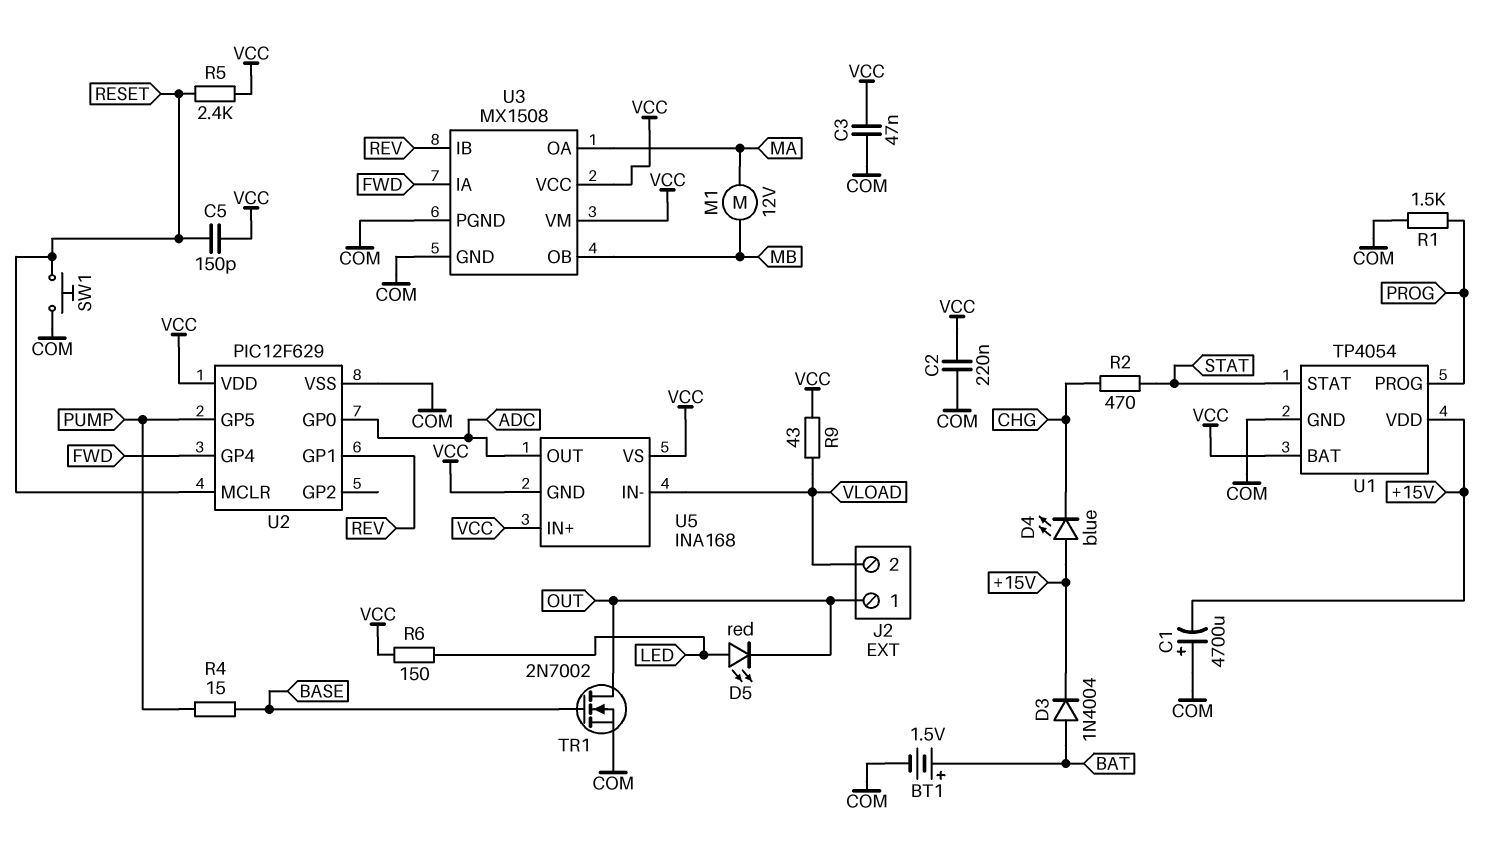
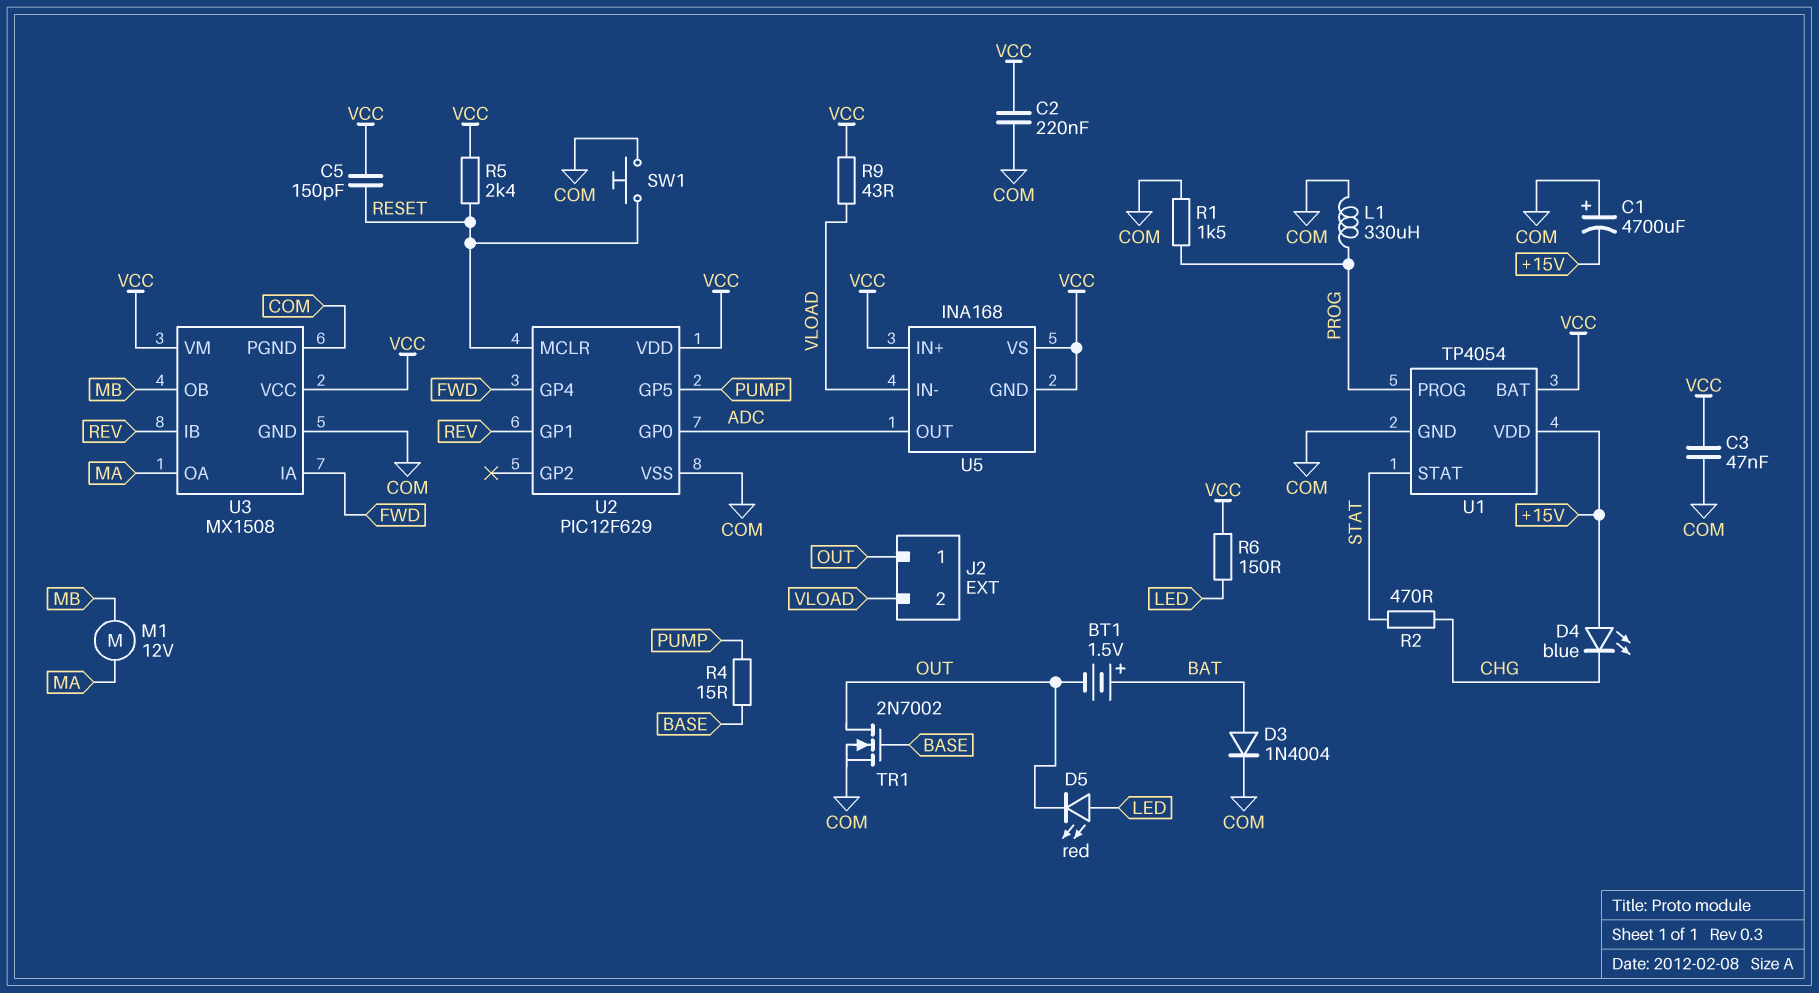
BT1: 1.5V (plus BAT, minus COM) -> 1.5V (plus BAT, minus OUT)
D3: diode 1N4004 (A BAT, K +15V) -> diode 1N4004 (A BAT, K COM)
L1: none -> 330uH (COM, PROG)

